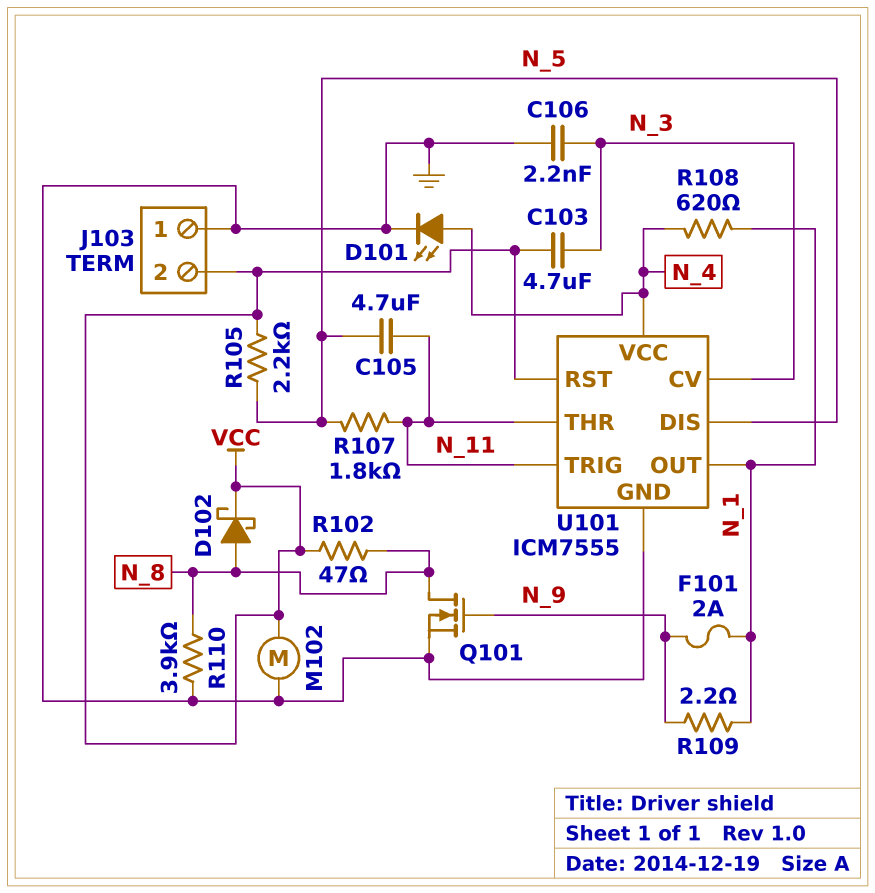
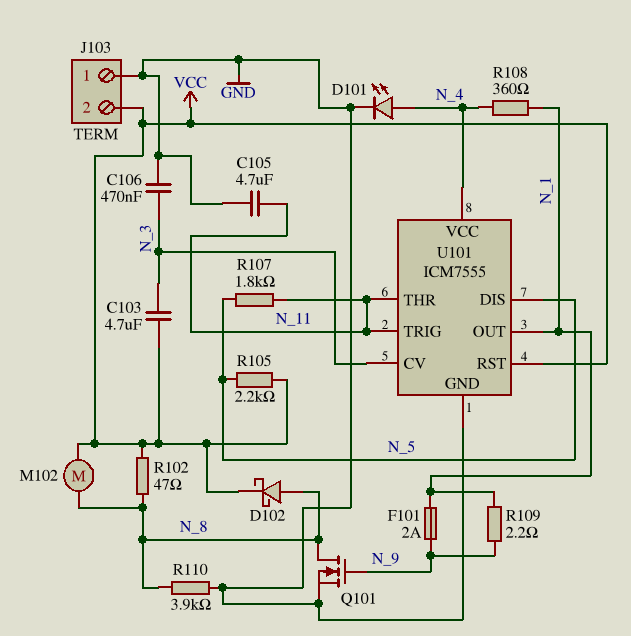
C105: 4.7uF (N_5, N_11) -> 4.7uF (GND, N_11)
C106: 2.2nF (GND, N_3) -> 470nF (GND, N_3)
M102: motor (GND, VCC) -> motor (N_8, VCC)
R108: 620 (N_1, N_4) -> 360 (N_1, N_4)

